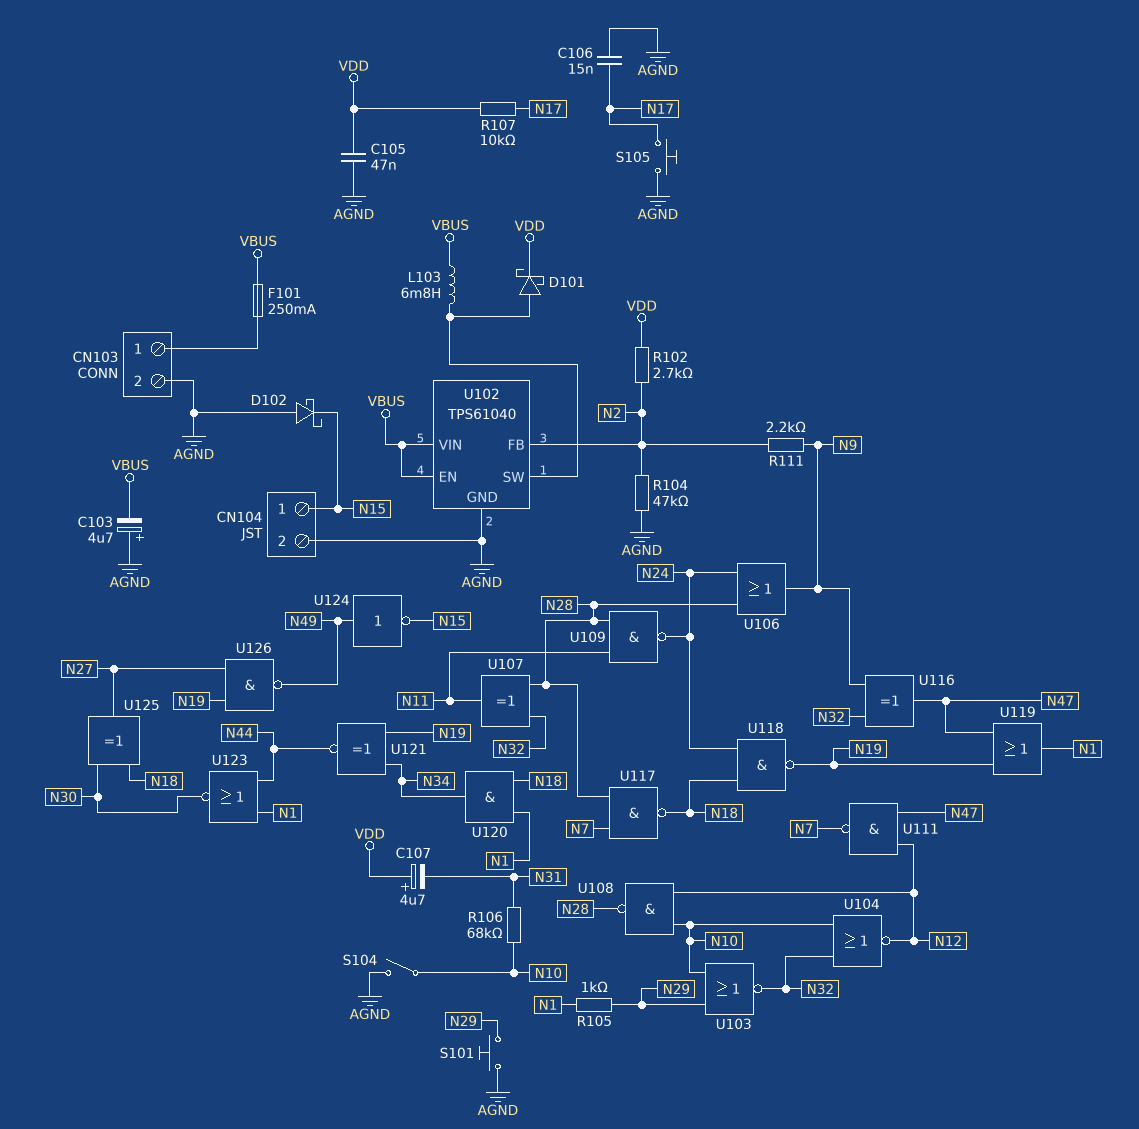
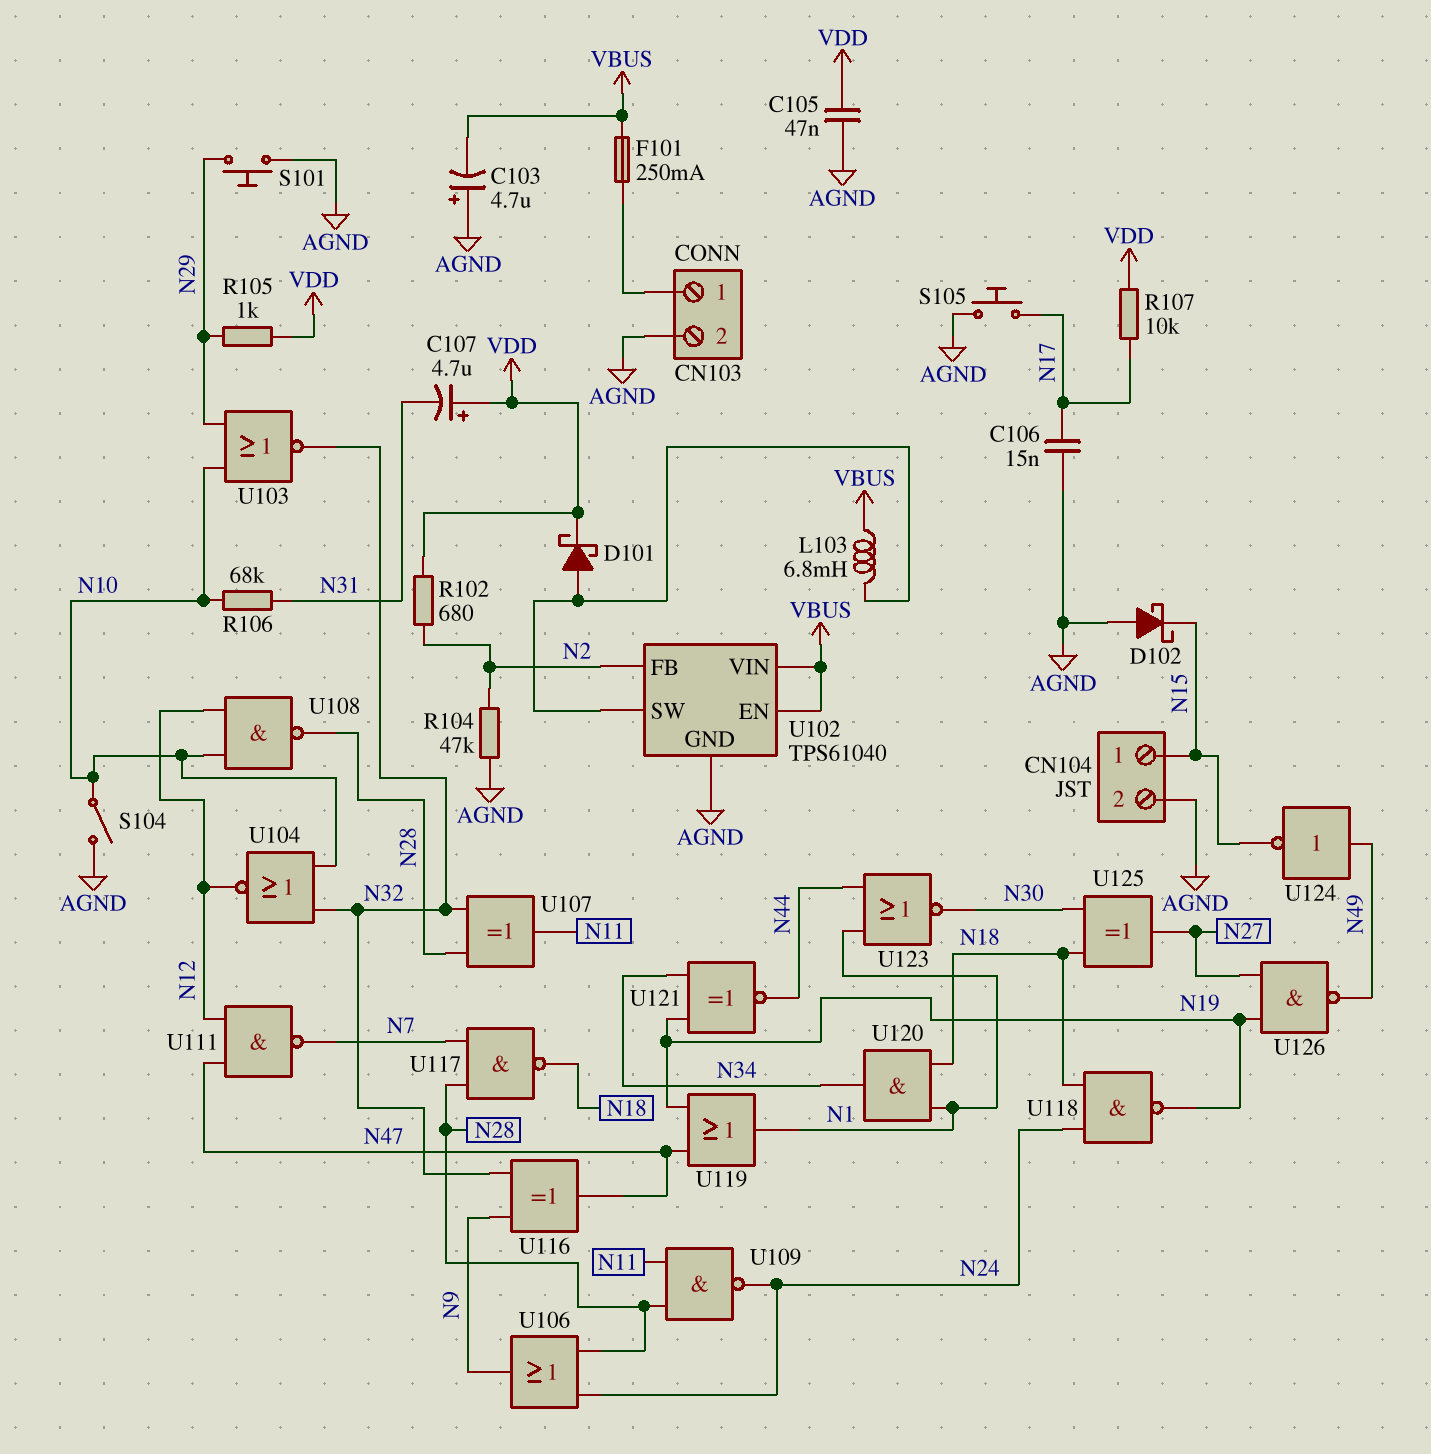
R102: 2.7k (N2, VDD) -> 680 (N2, VDD)
R105: 1k (N1, N29) -> 1k (N29, VDD)
R111: 2.2k (N2, N9) -> none

